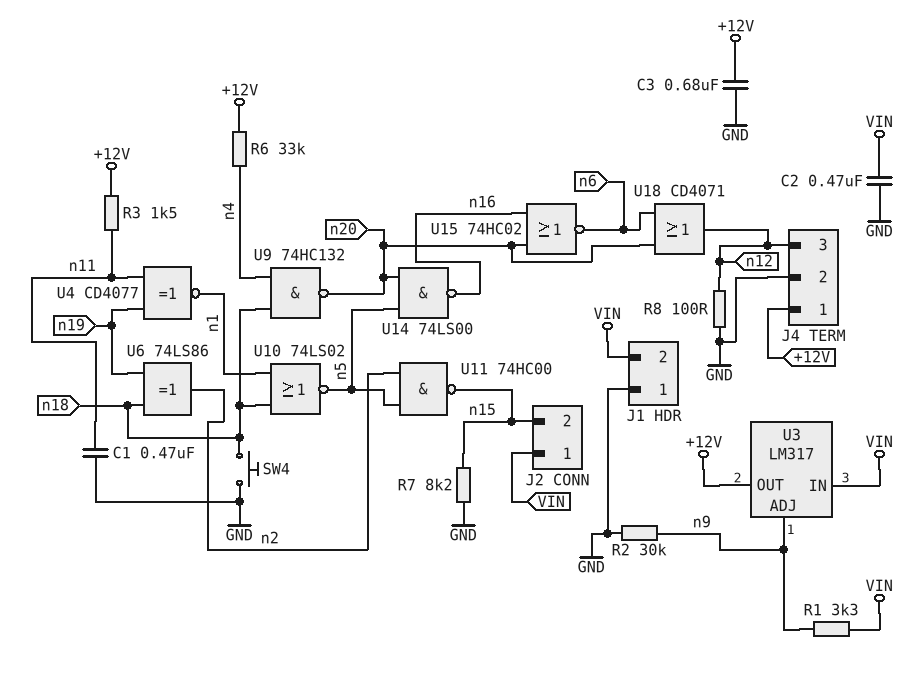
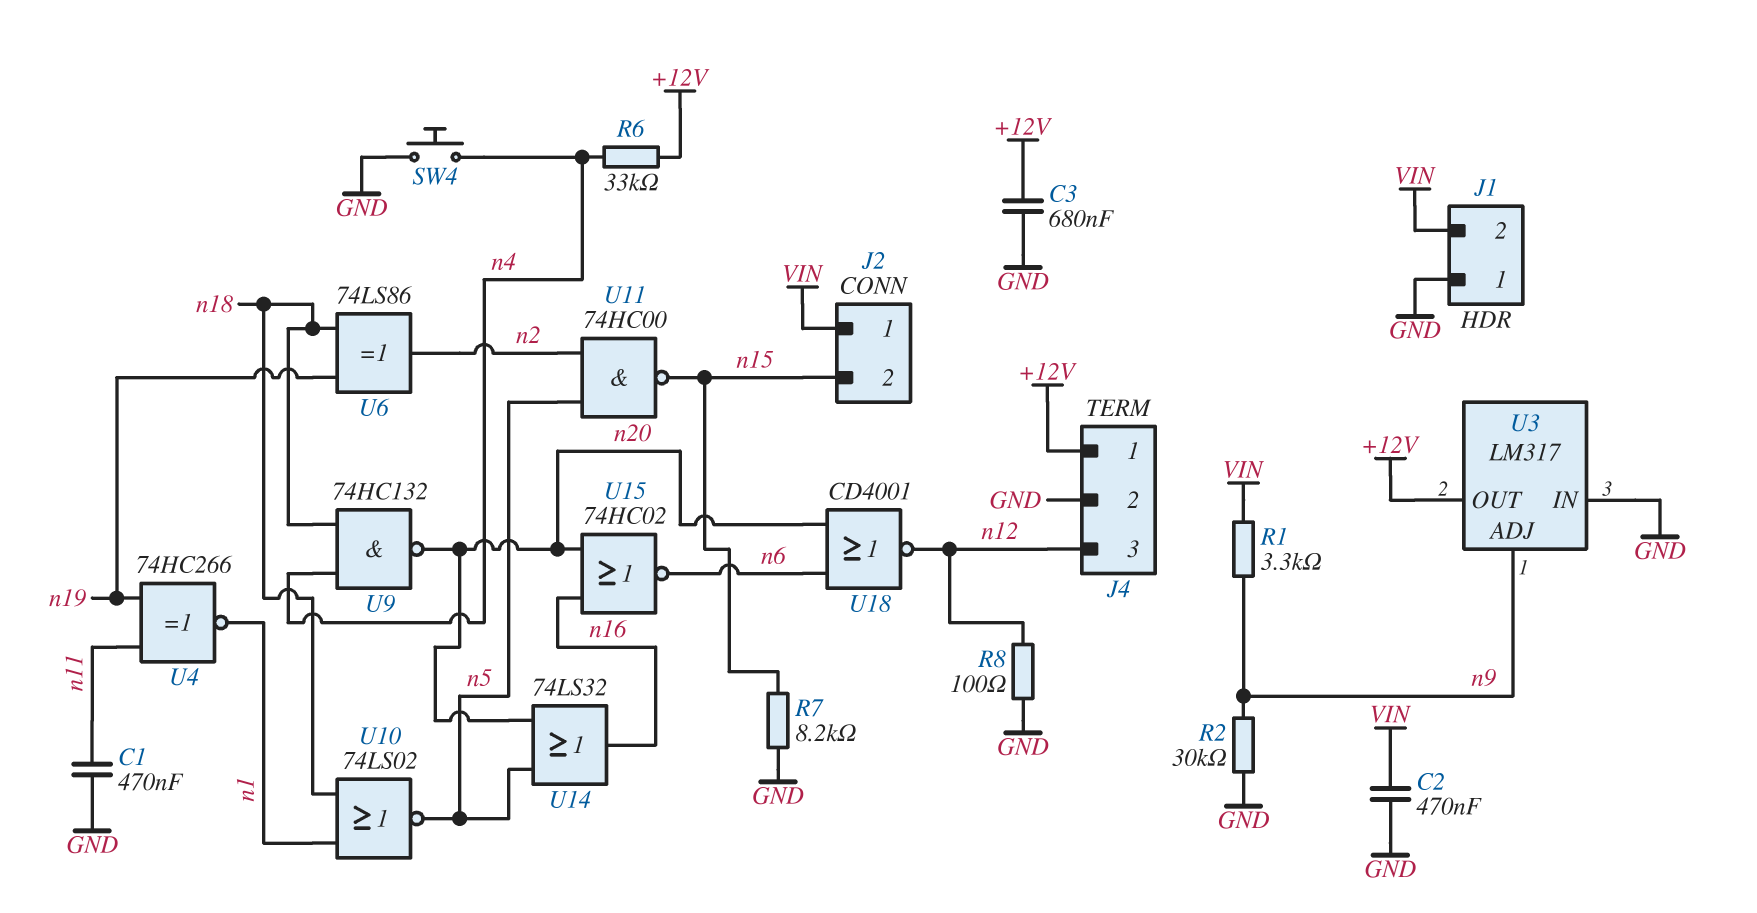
R3: 1.5k (+12V, n11) -> none
SW4: button (GND, n18) -> button (GND, n4)
U3 pin IN: VIN -> GND
U4: XNOR CD4077 (in n11, in n19, out n1) -> XNOR 74HC266 (in n11, in n19, out n1)
U14: NAND 74LS00 (in n5, in n20, out n16) -> OR 74LS32 (in n5, in n20, out n16)
U18: OR CD4071 (in n6, in n20, out n12) -> NOR CD4001 (in n6, in n20, out n12)

